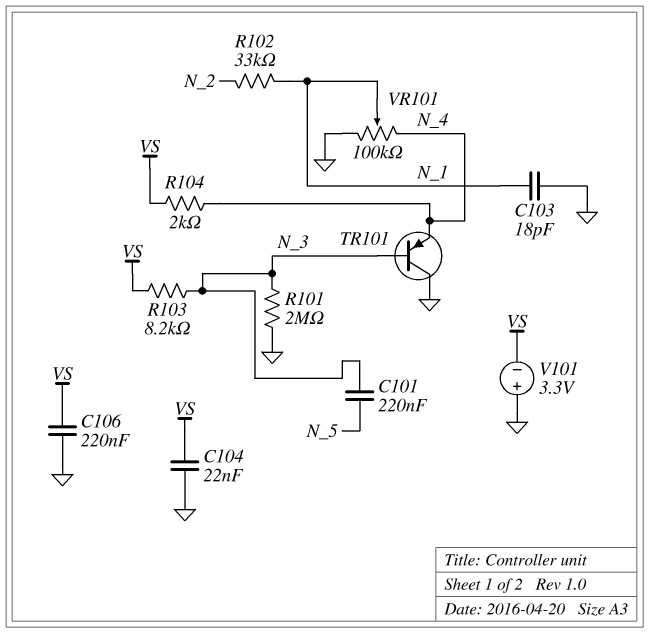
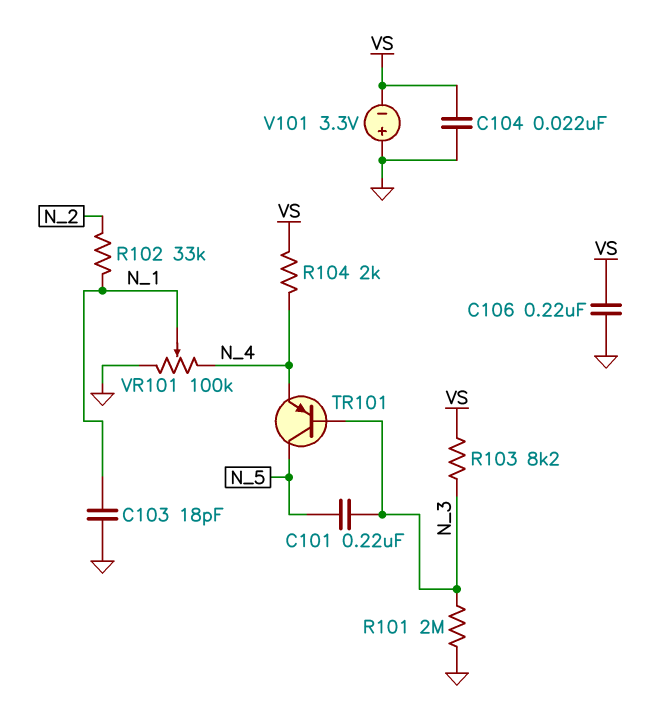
TR101: PNP (B N_3, C GND, E N_4) -> PNP (B N_3, C N_5, E N_4)

